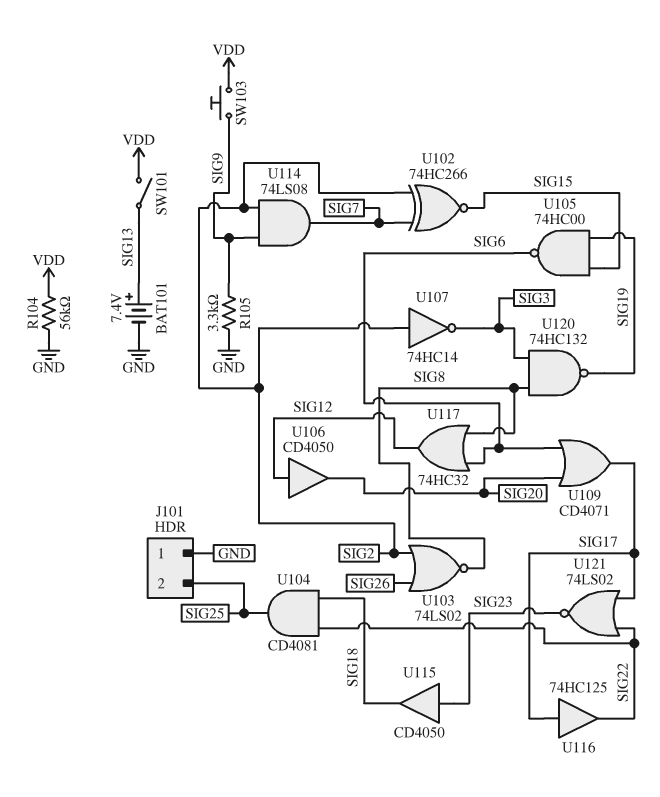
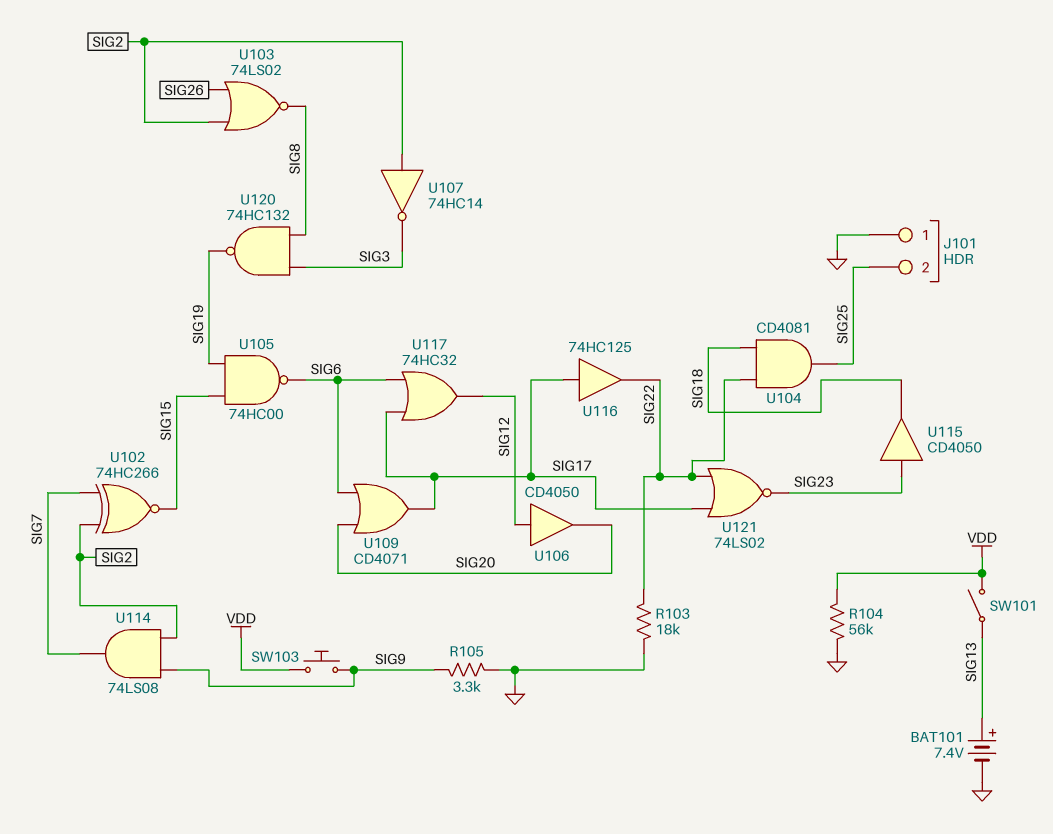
R103: none -> 18k (GND, SIG22)
U117: OR 74HC32 (in SIG6, in SIG8, out SIG12) -> OR 74HC32 (in SIG6, in SIG17, out SIG12)

